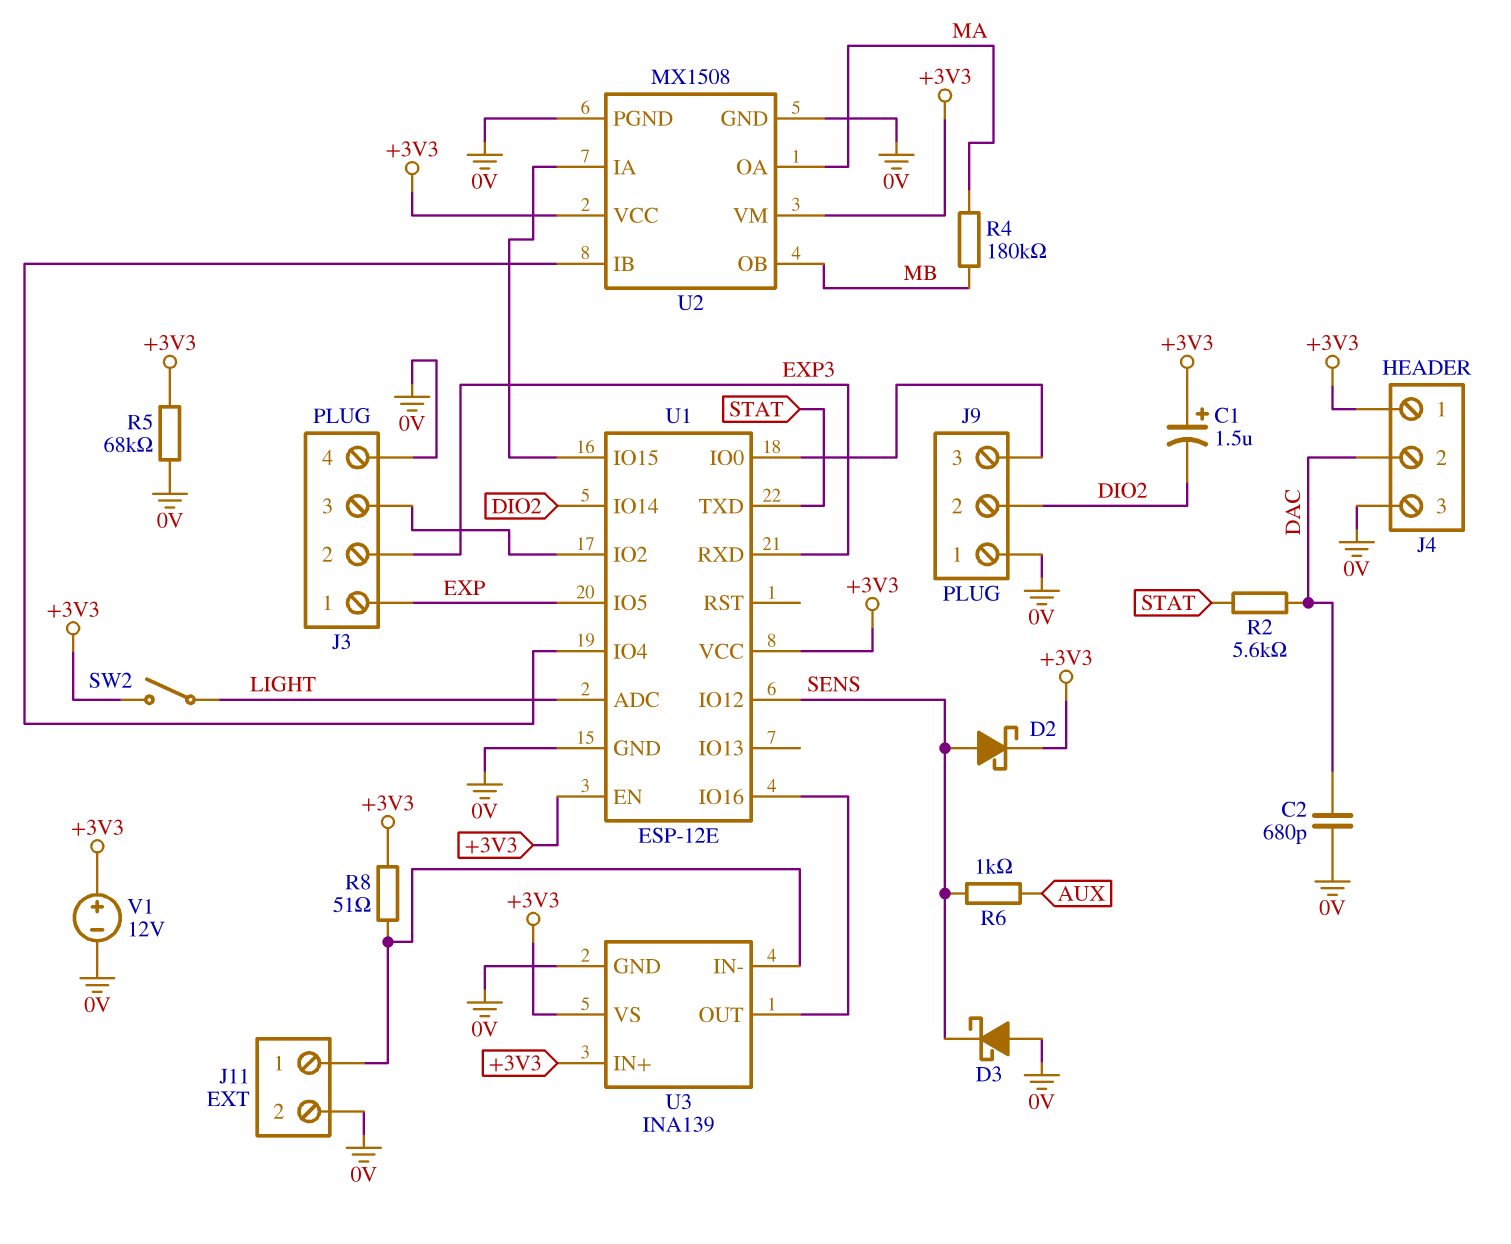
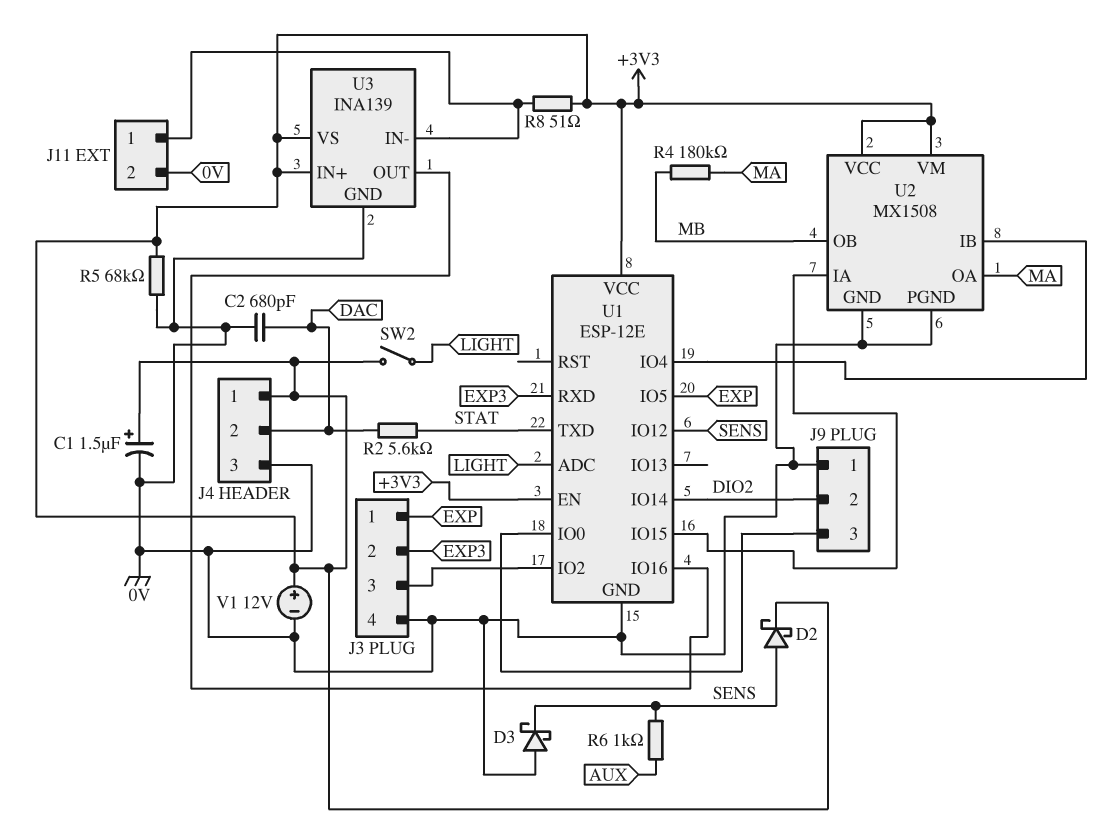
C1: 1.5uF (plus +3V3, minus DIO2) -> 1.5uF (plus +3V3, minus 0V)

